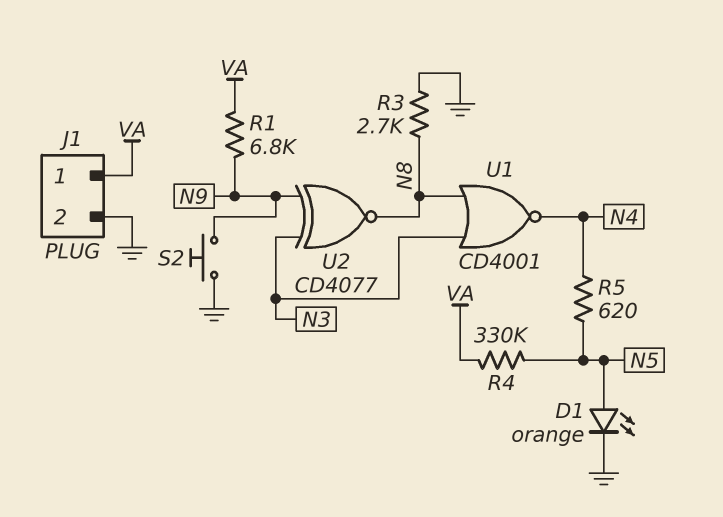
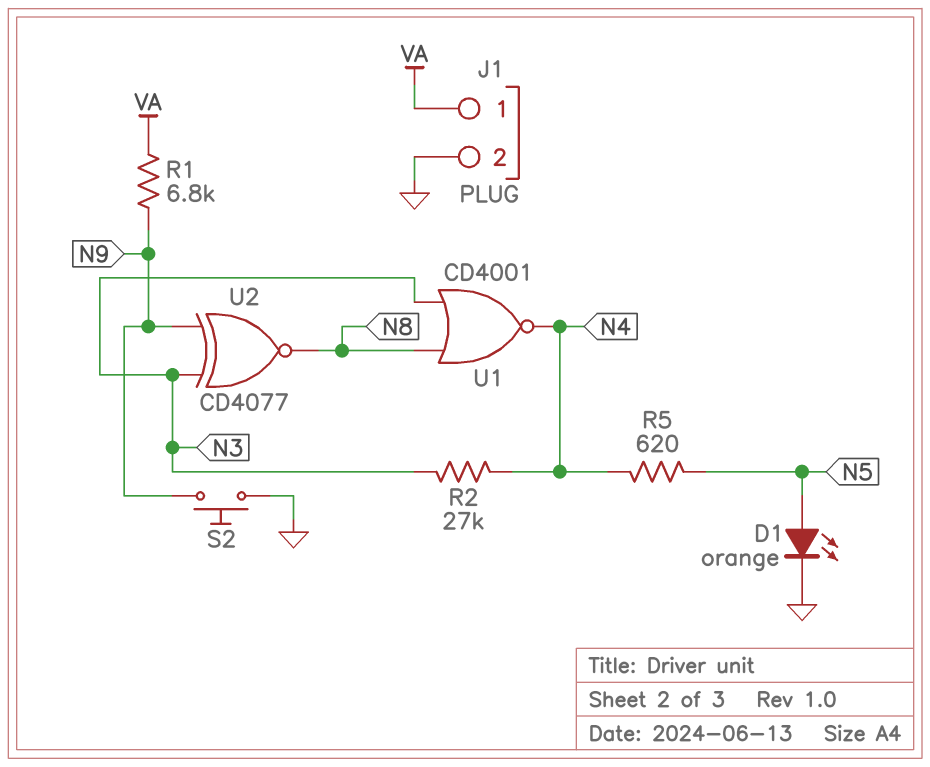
R2: none -> 27k (N3, N4)
R3: 2.7k (GND, N8) -> none
R4: 330k (N5, VA) -> none

